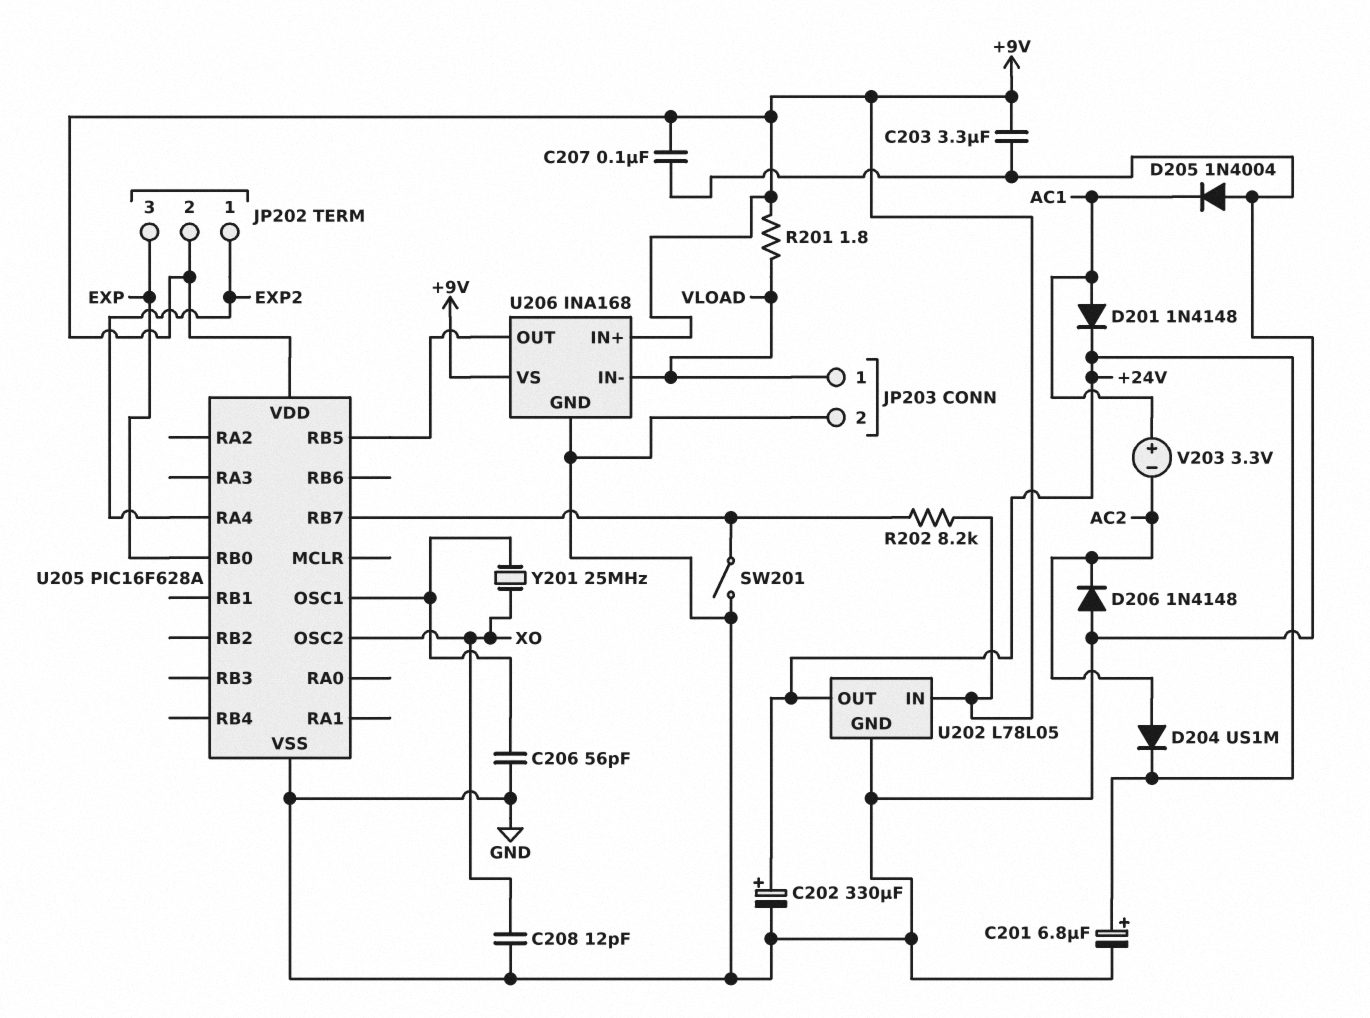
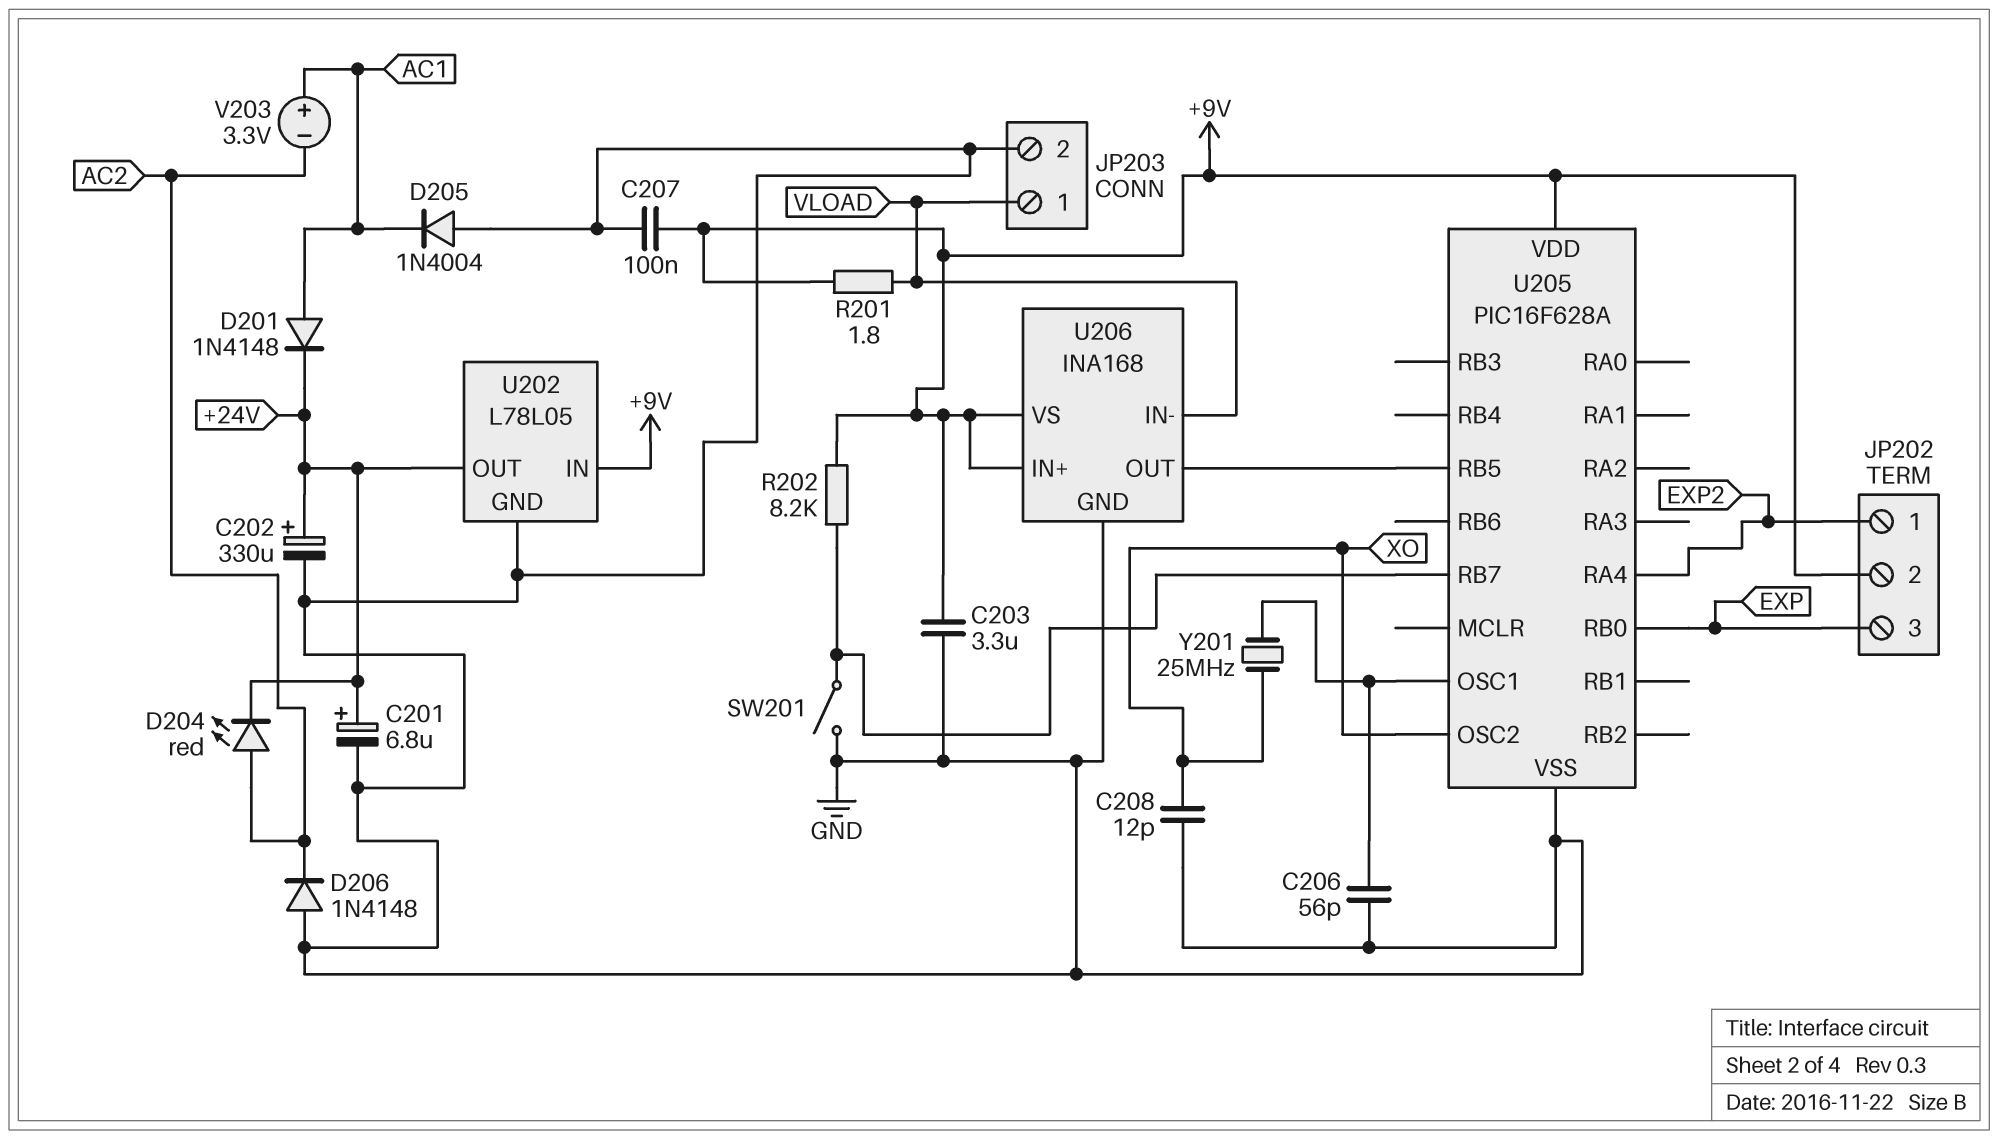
D204: diode US1M (A AC2, K +24V) -> LED red (A AC2, K +24V)

